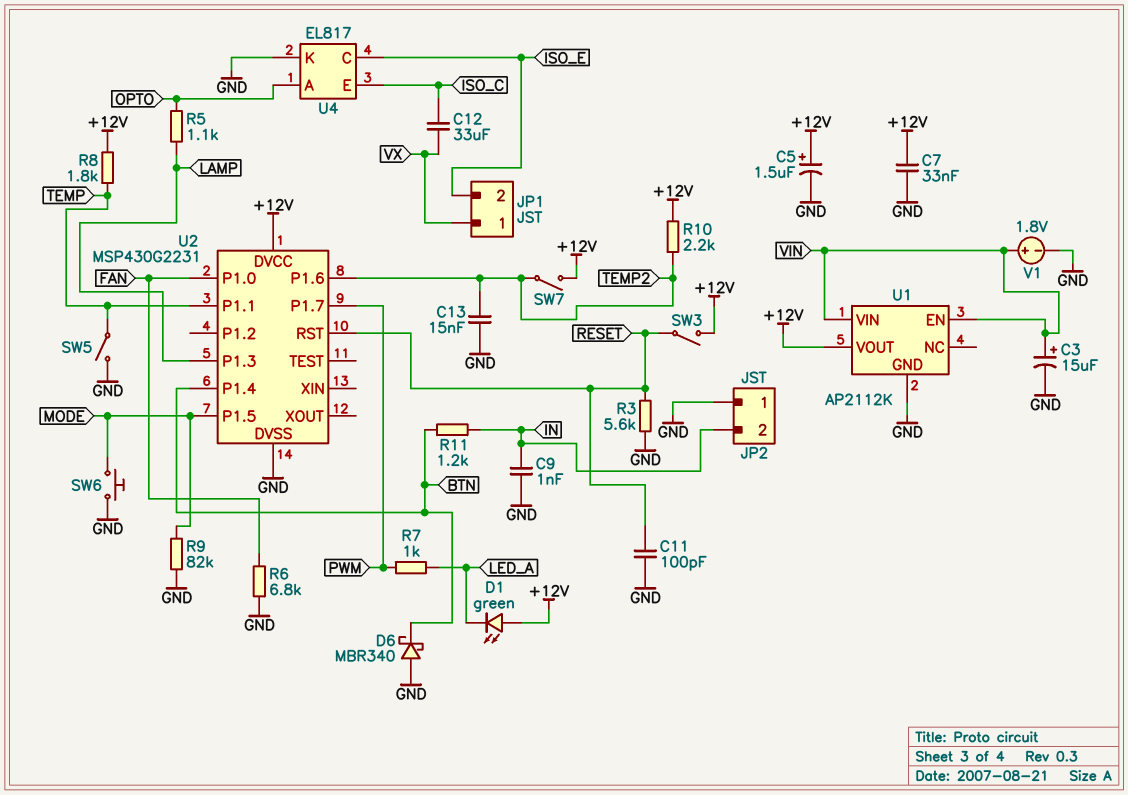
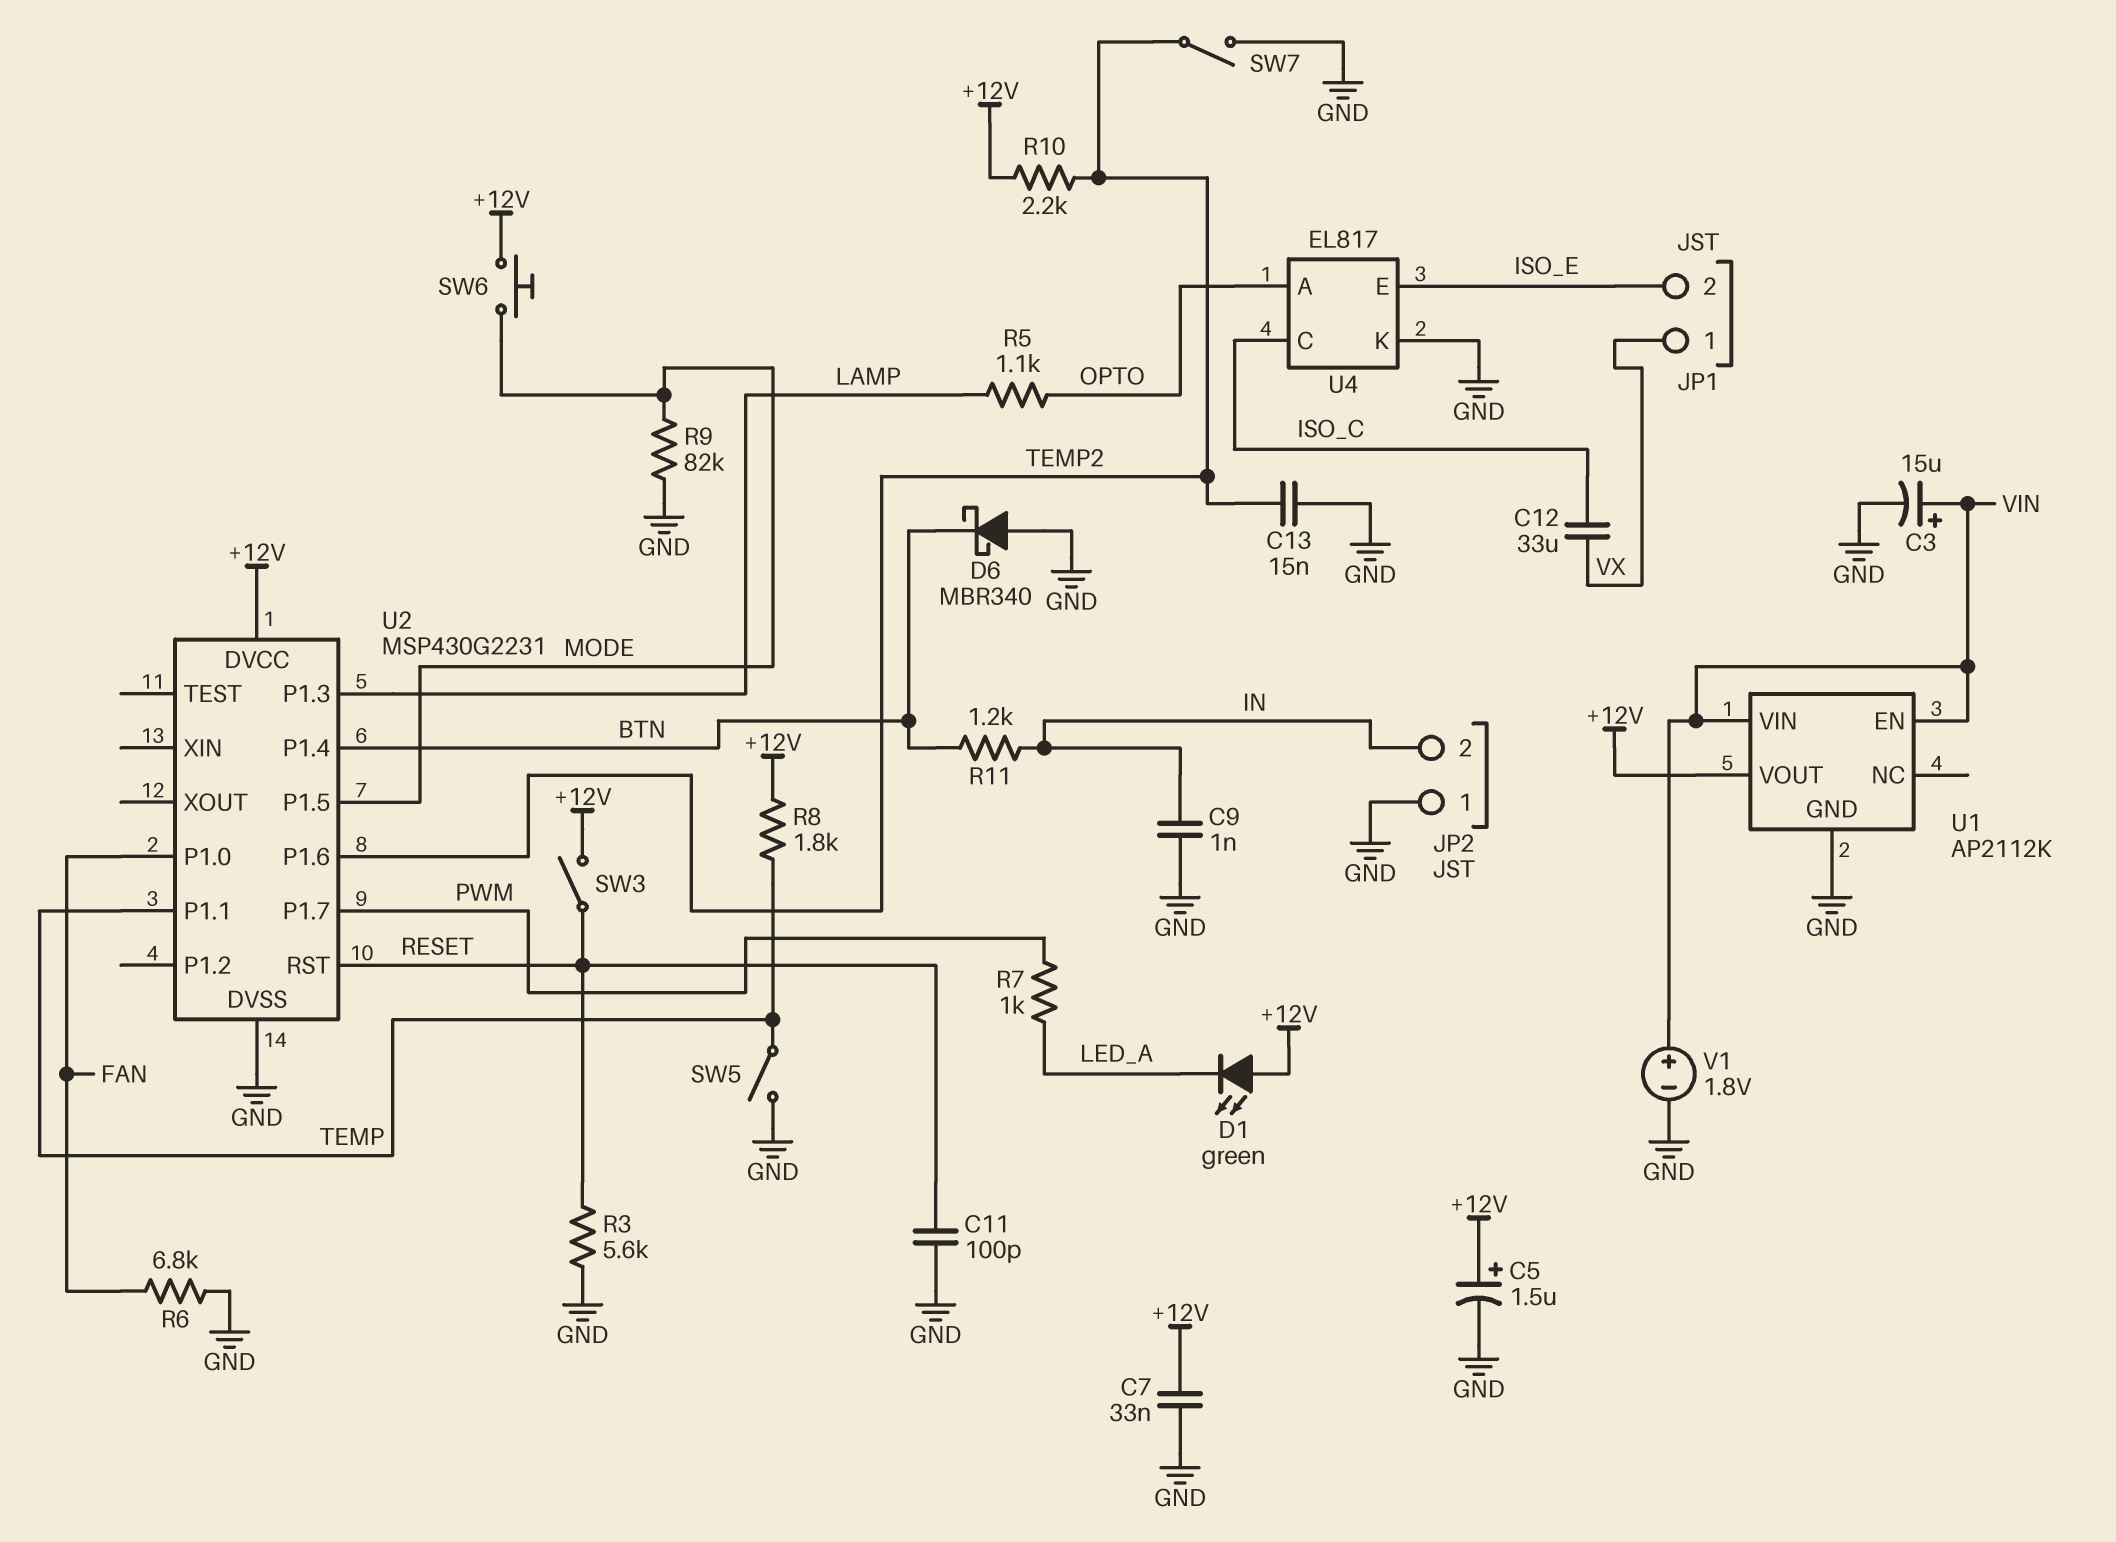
SW6: button (GND, MODE) -> button (+12V, MODE)
SW7: switch (+12V, TEMP2) -> switch (GND, TEMP2)
U4 pin C: ISO_E -> ISO_C
U4 pin E: ISO_C -> ISO_E

